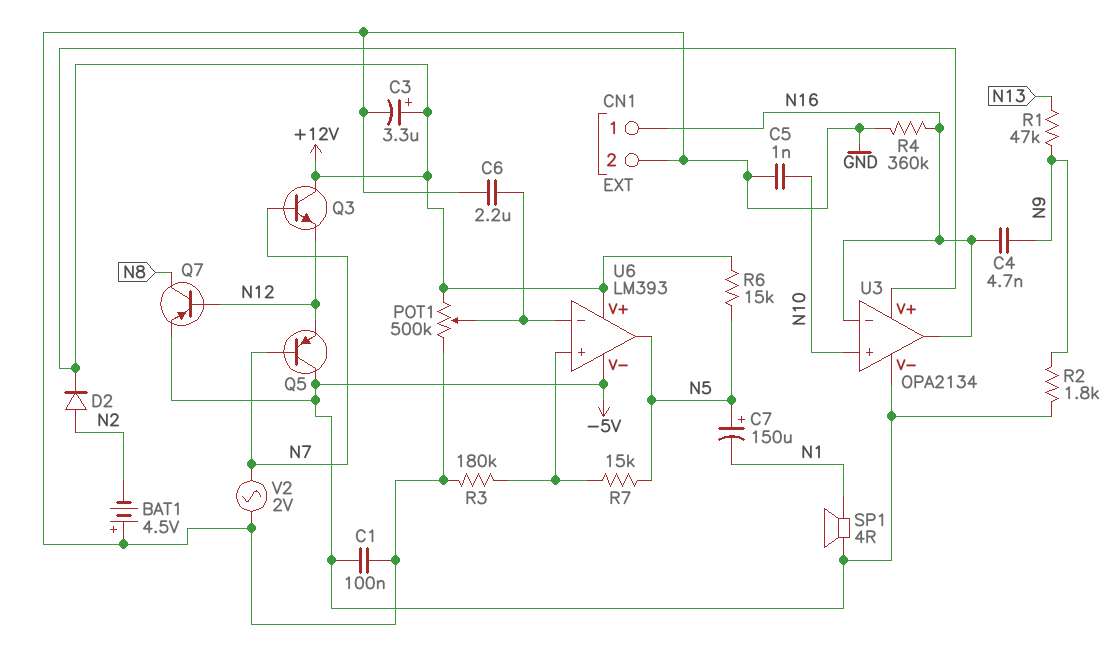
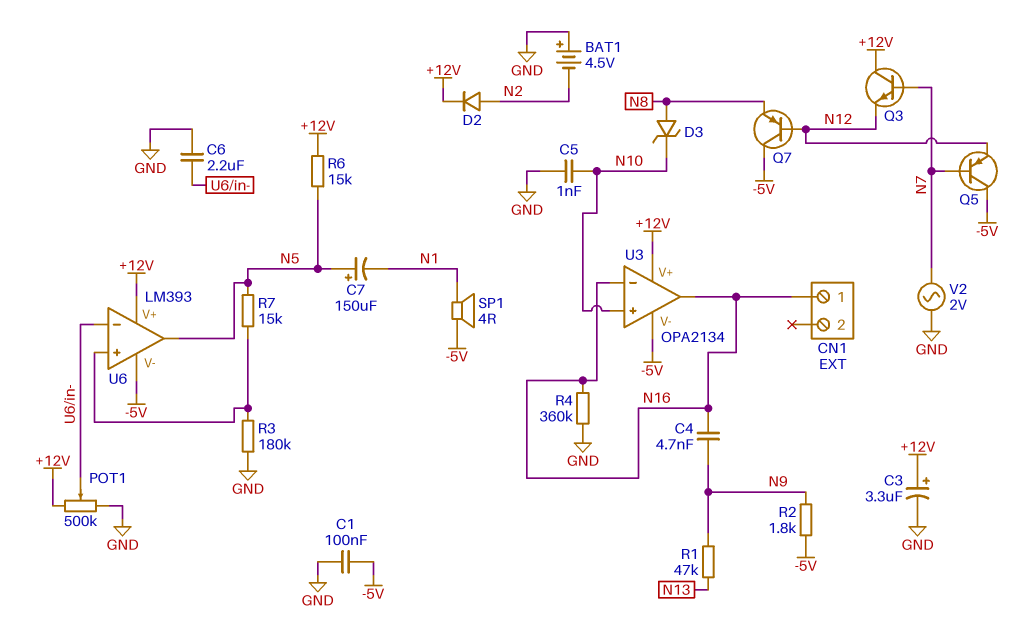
CN1 pin 2: GND -> none
D3: none -> zener (A N8, K N10)
Q7: PNP (B N12, C N8, E -5V) -> PNP (B N12, C -5V, E N8)

